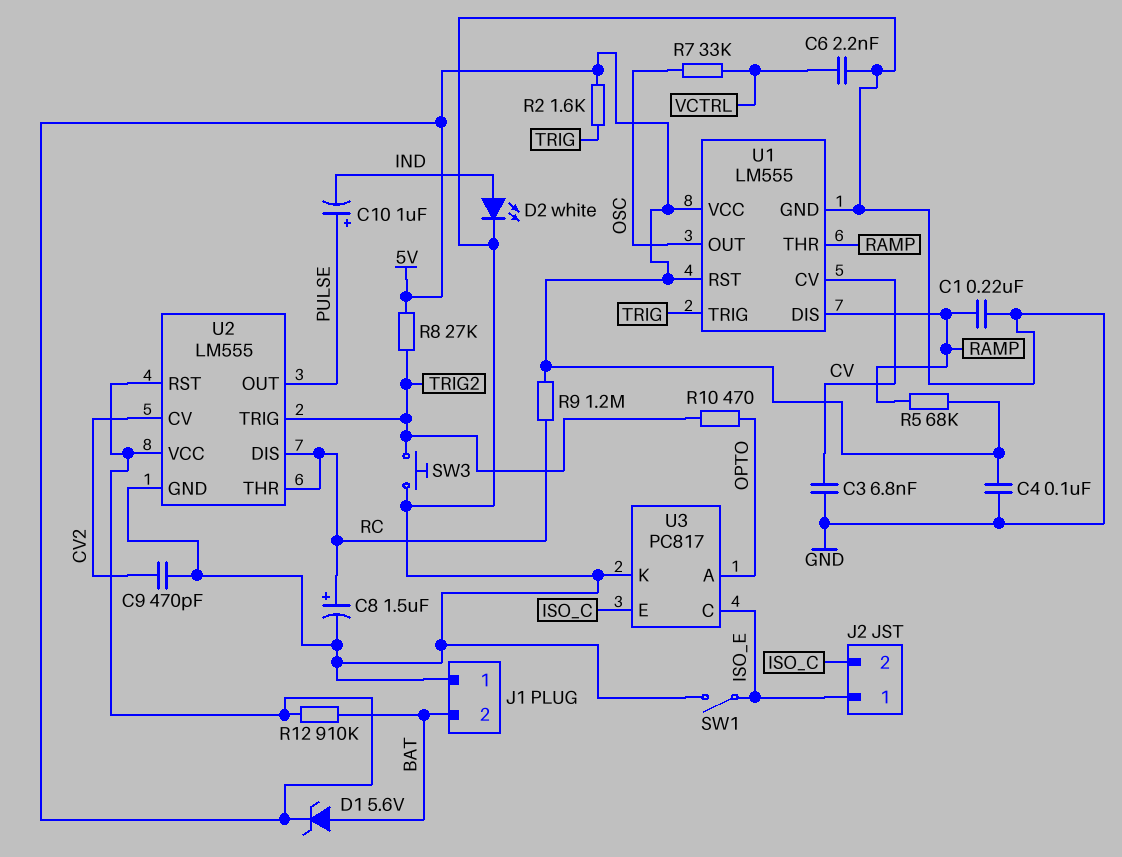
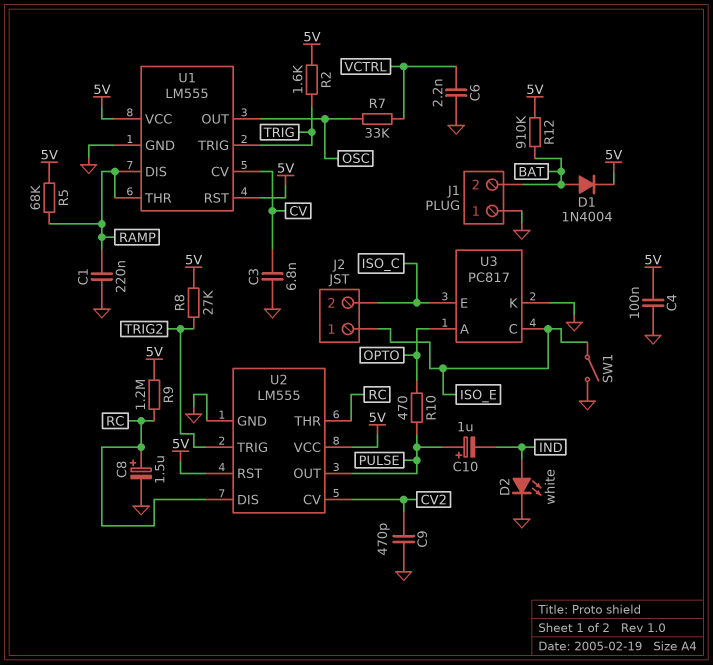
D1: zener 5.6V (A BAT, K 5V) -> diode 1N4004 (A BAT, K 5V)
R10: 470 (OPTO, TRIG2) -> 470 (OPTO, PULSE)
SW3: button (GND, TRIG2) -> none

